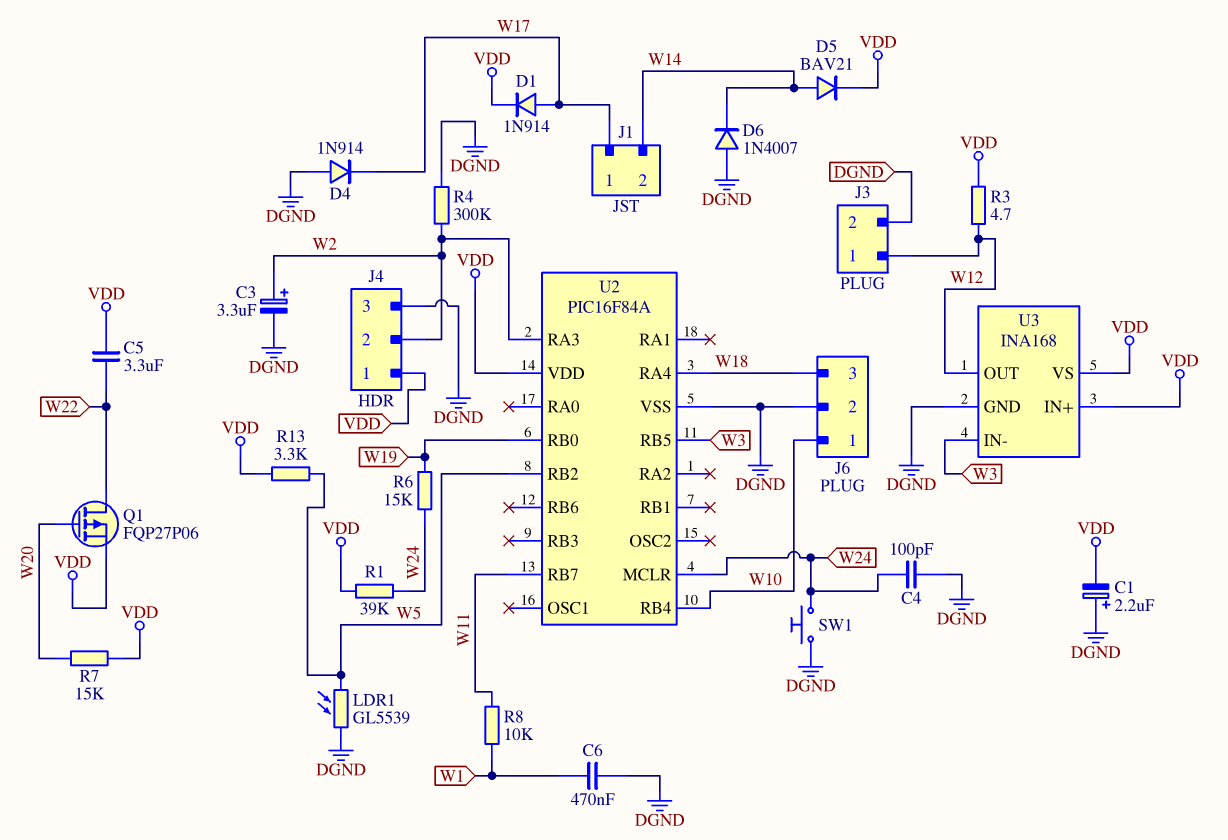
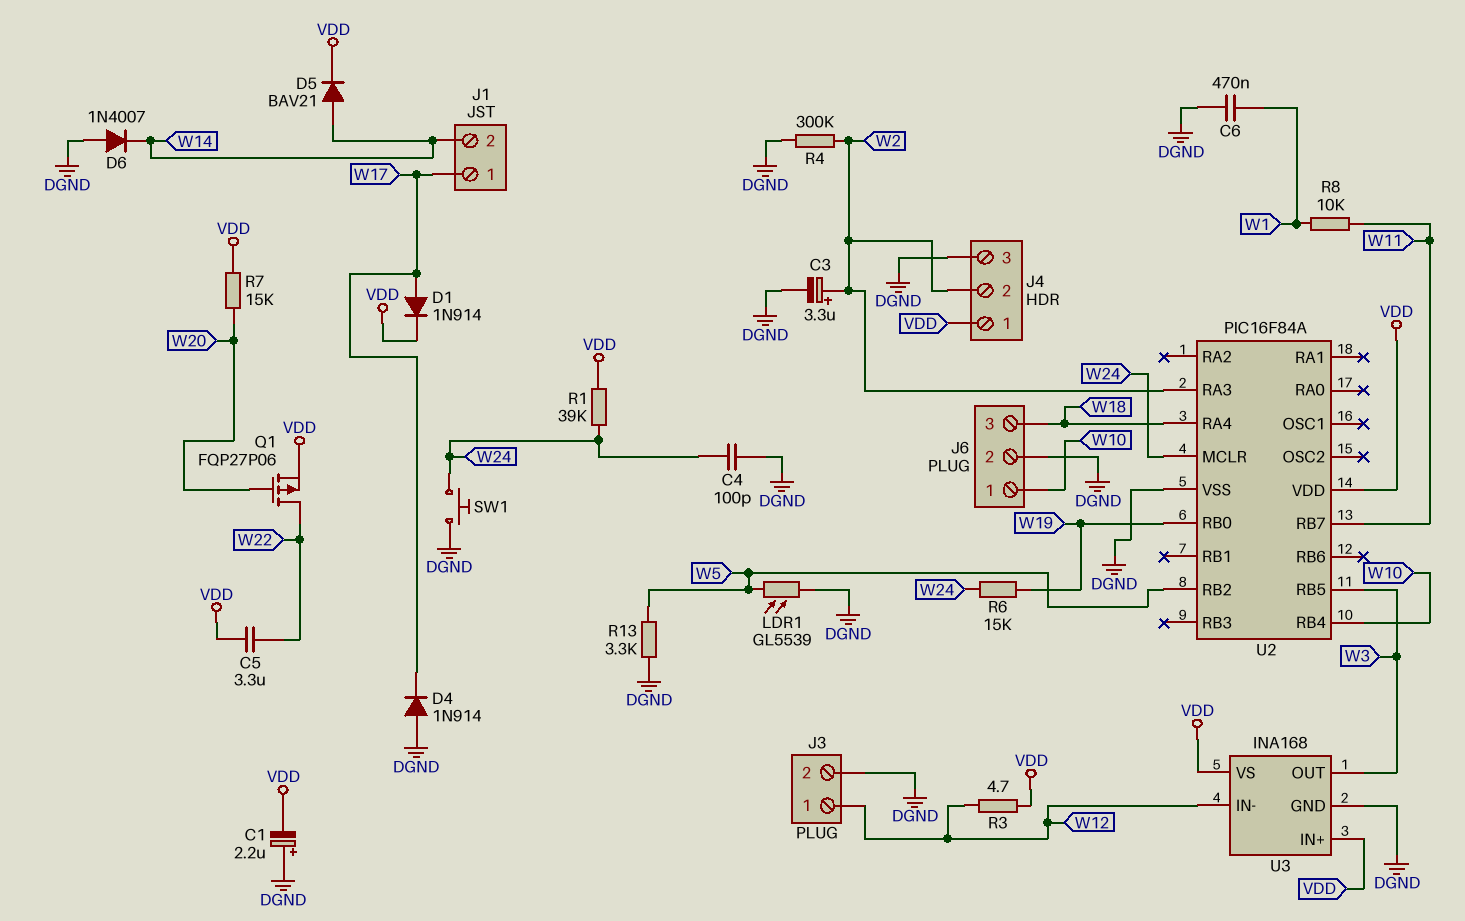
R13: 3.3k (VDD, W5) -> 3.3k (DGND, W5)
U3 pin IN-: W3 -> W12
U3 pin OUT: W12 -> W3

